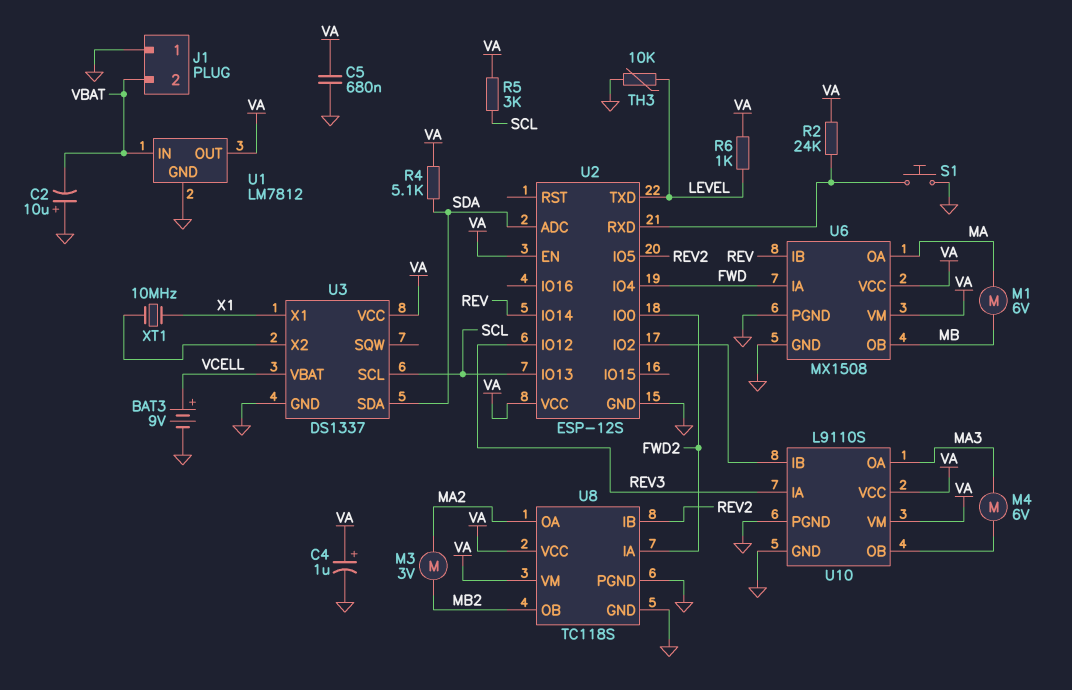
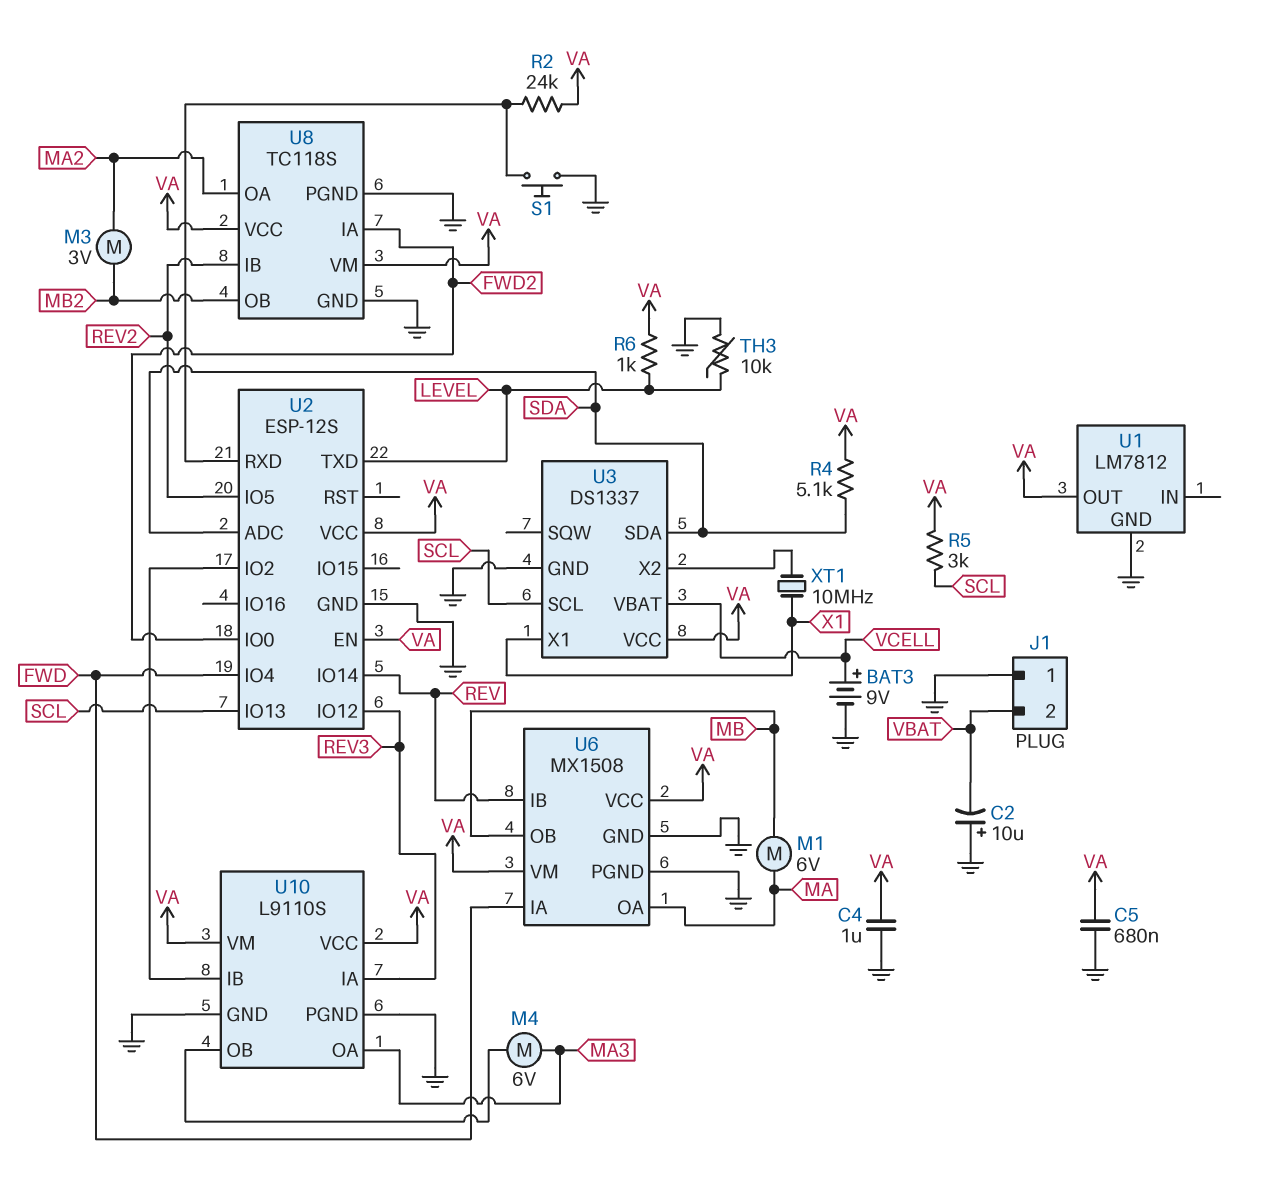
C4: 1uF (plus VA, minus GND) -> 1uF (GND, VA)
U1 pin IN: VBAT -> none

